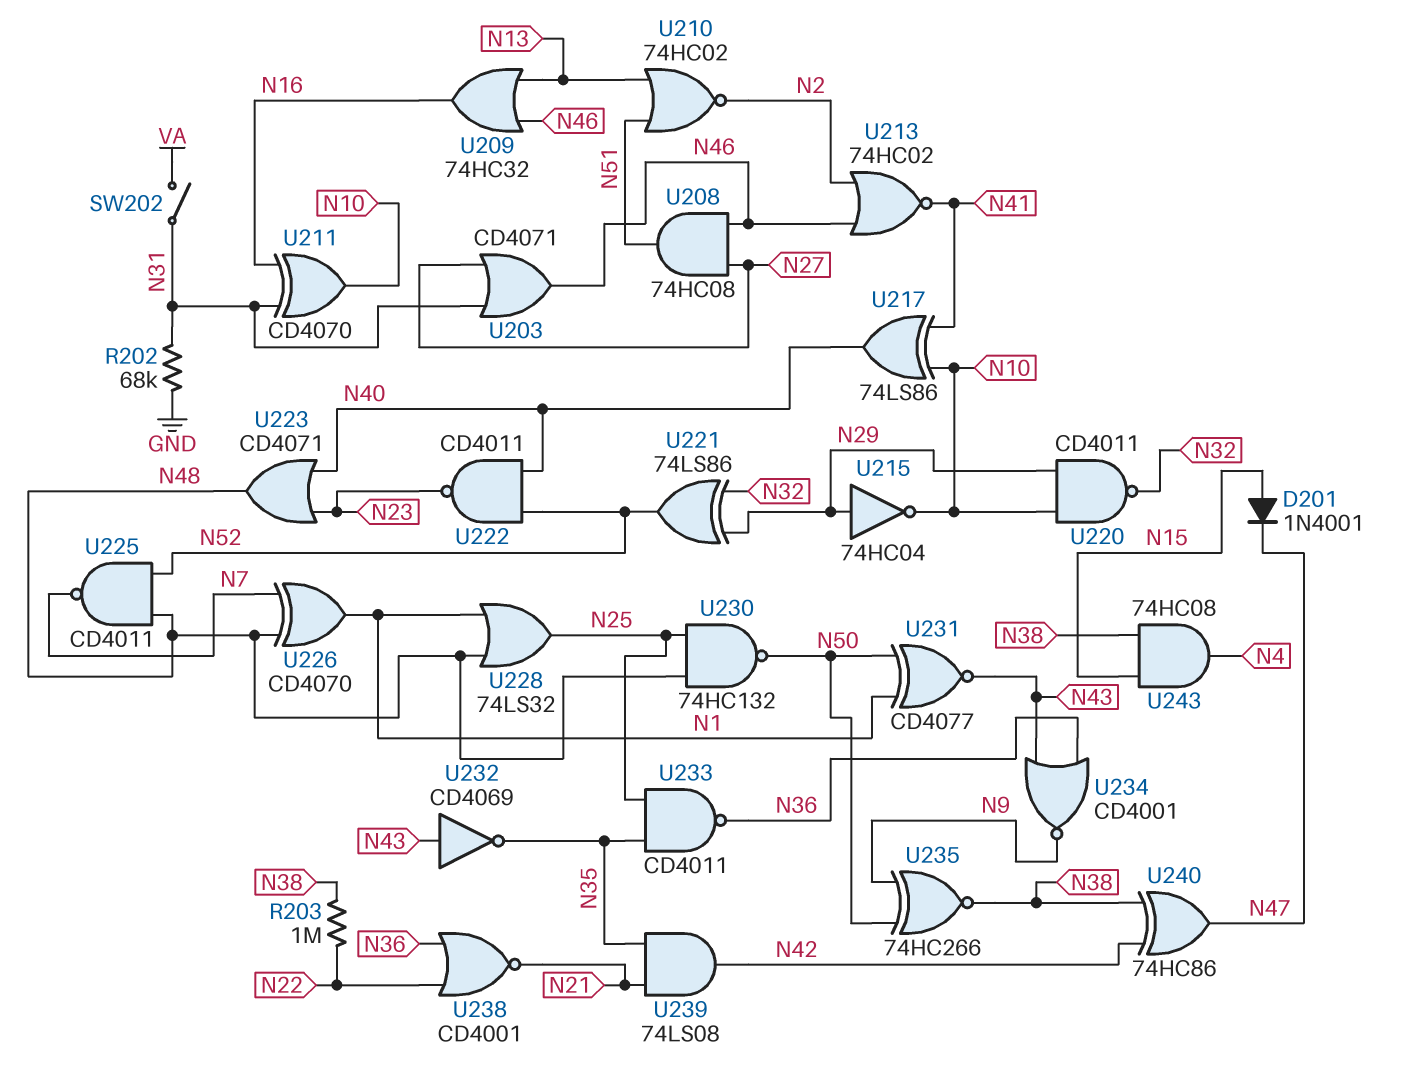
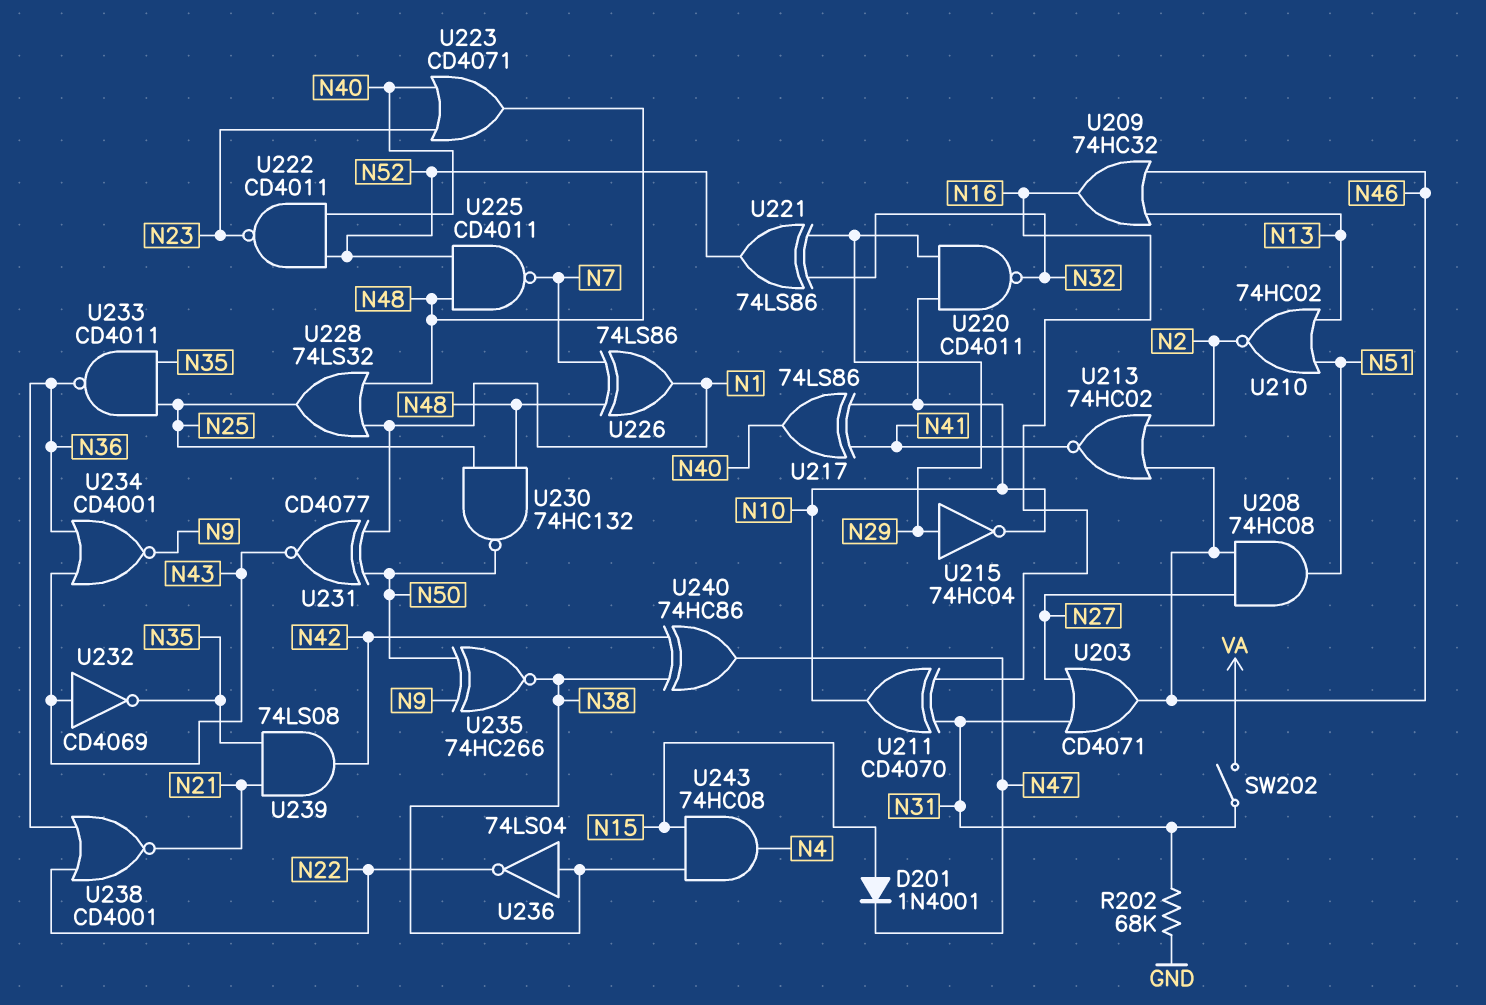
R203: 1M (N22, N38) -> none
U226: XOR CD4070 (in N7, in N48, out N1) -> XOR 74LS86 (in N7, in N48, out N1)
U236: none -> NOT 74LS04 (in N38, out N22)

